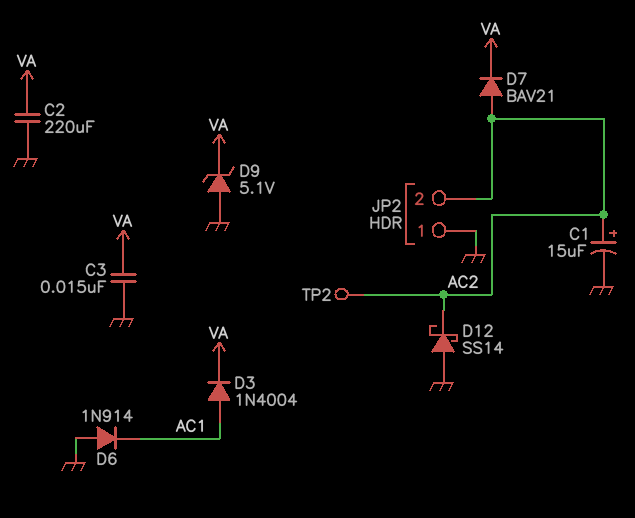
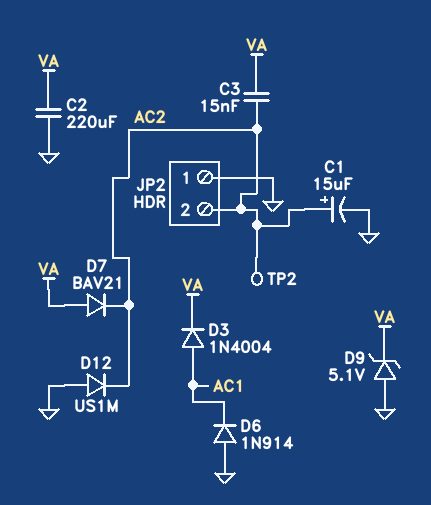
C3: 15nF (GND, VA) -> 15nF (AC2, VA)
D7: diode BAV21 (A AC2, K VA) -> diode BAV21 (A VA, K AC2)
D12: schottky SS14 (A GND, K AC2) -> diode US1M (A GND, K AC2)

